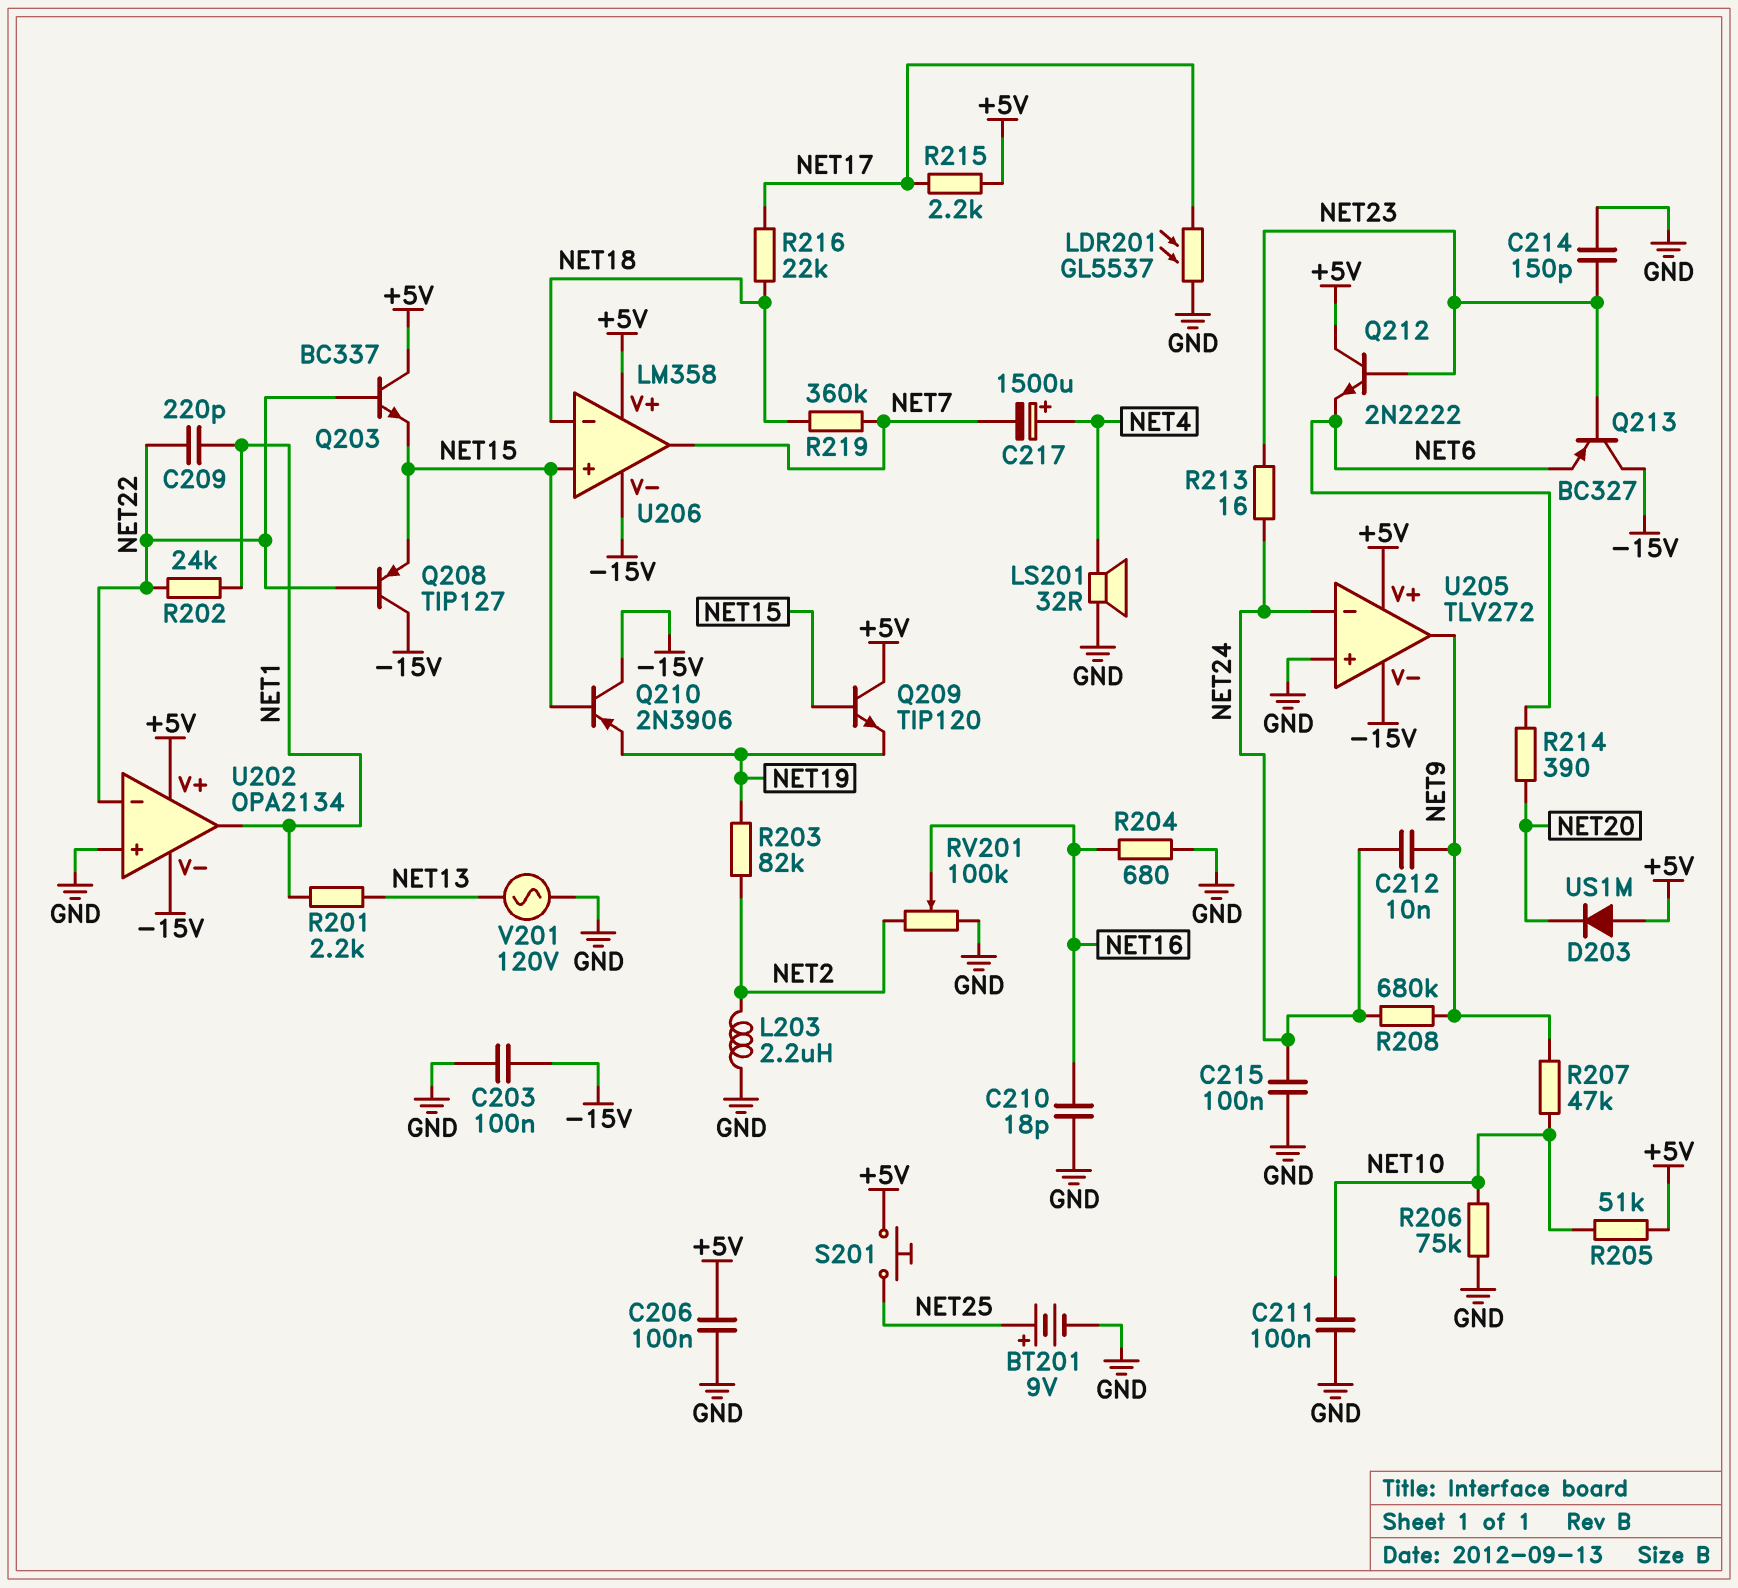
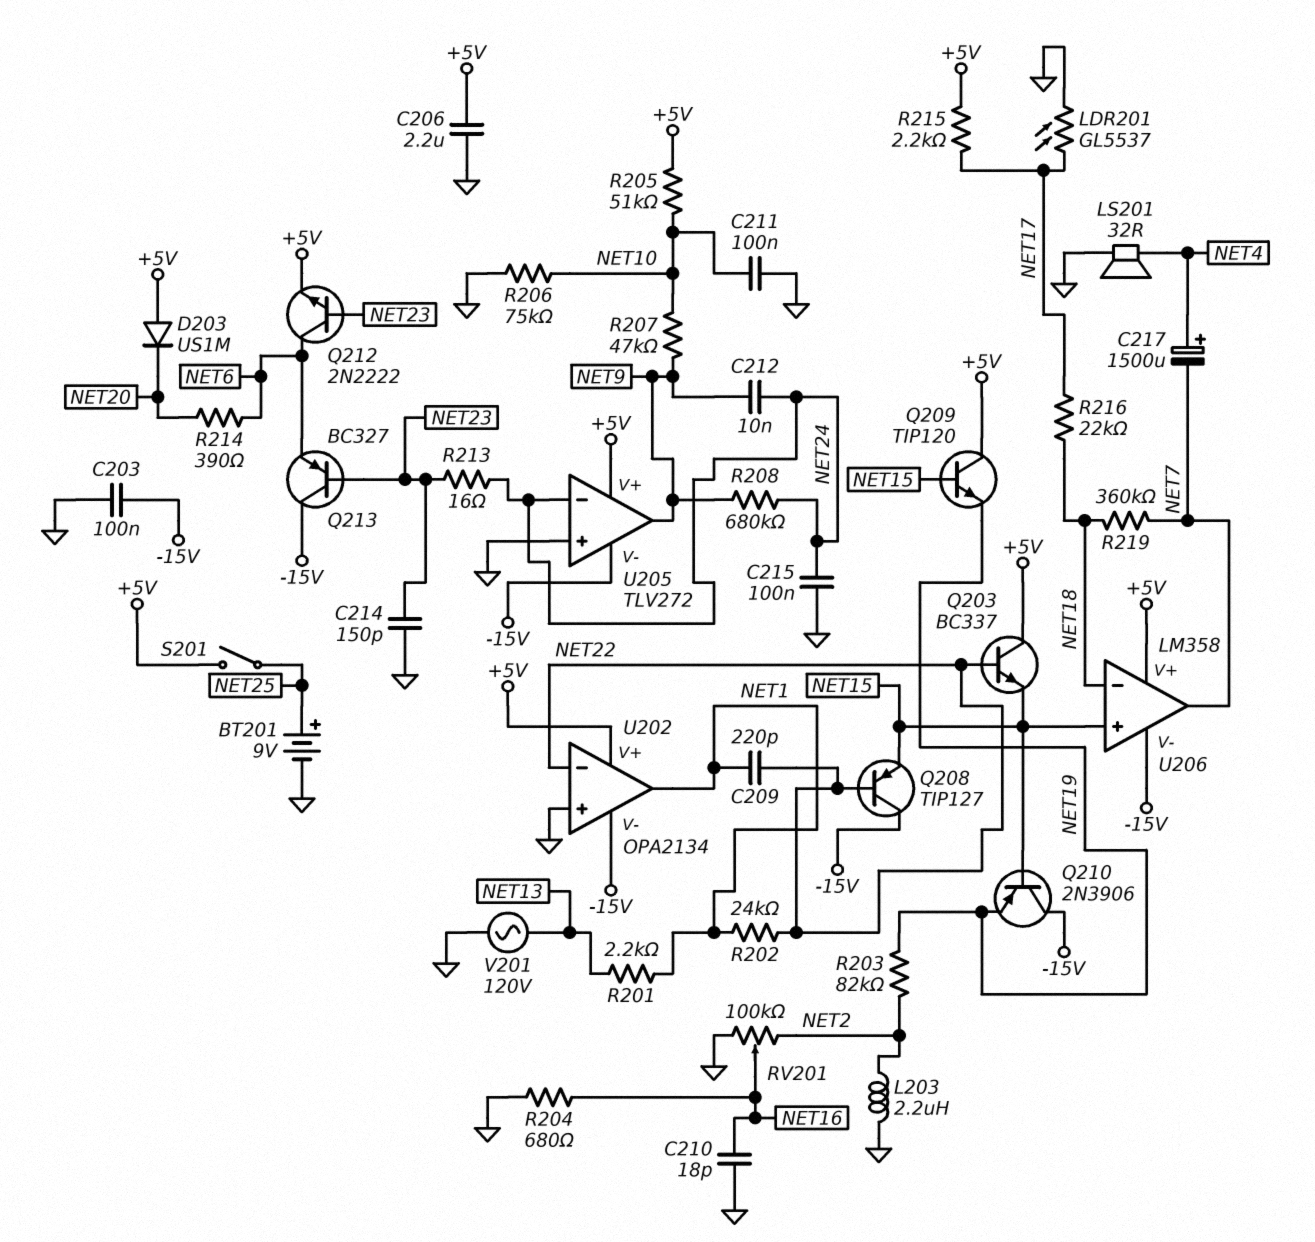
C206: 100nF (+5V, GND) -> 2.2uF (+5V, GND)
Q212: NPN 2N2222 (B NET23, C +5V, E NET6) -> NPN 2N2222 (B NET23, C NET6, E +5V)
S201: button (+5V, NET25) -> switch (+5V, NET25)

